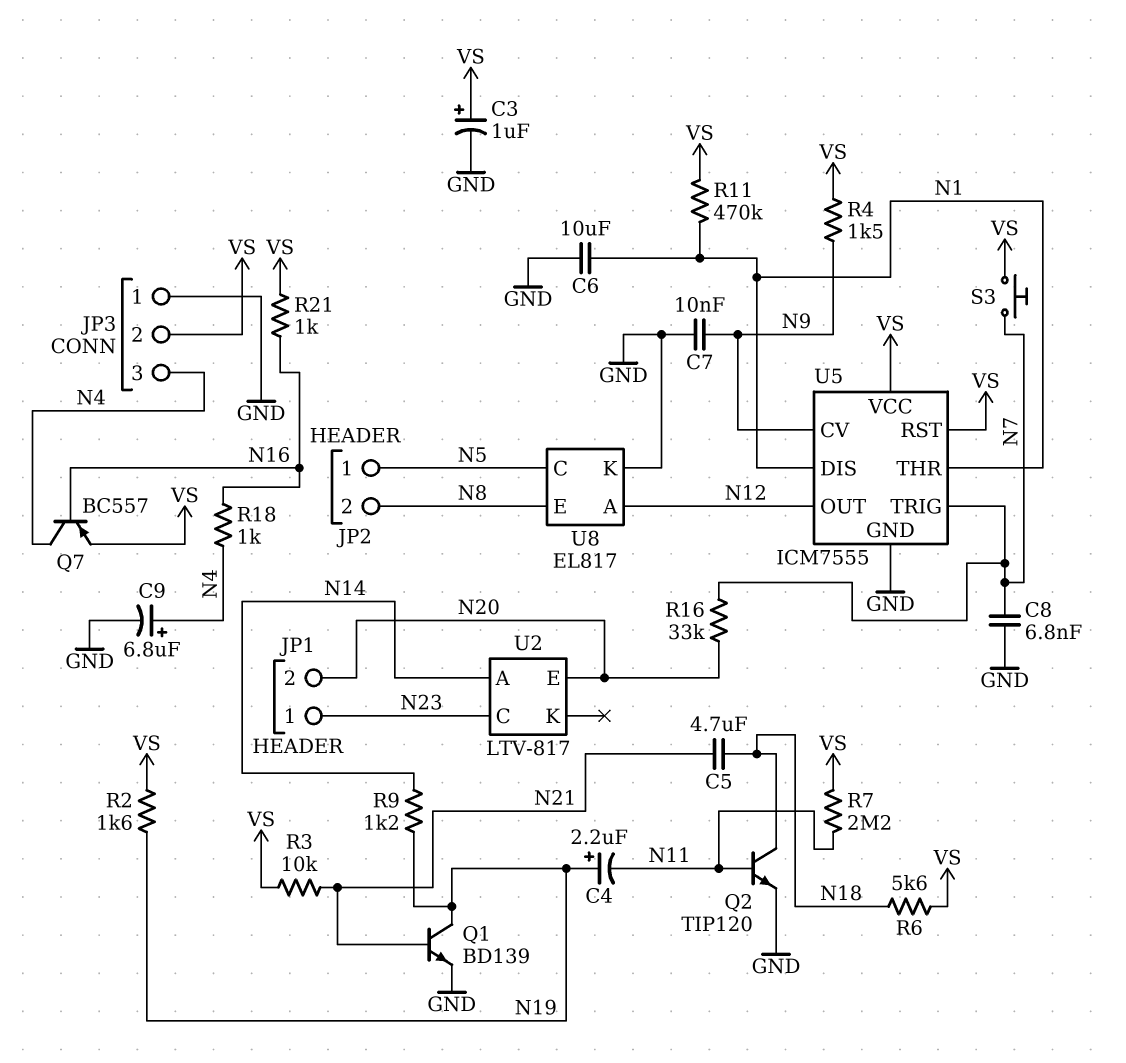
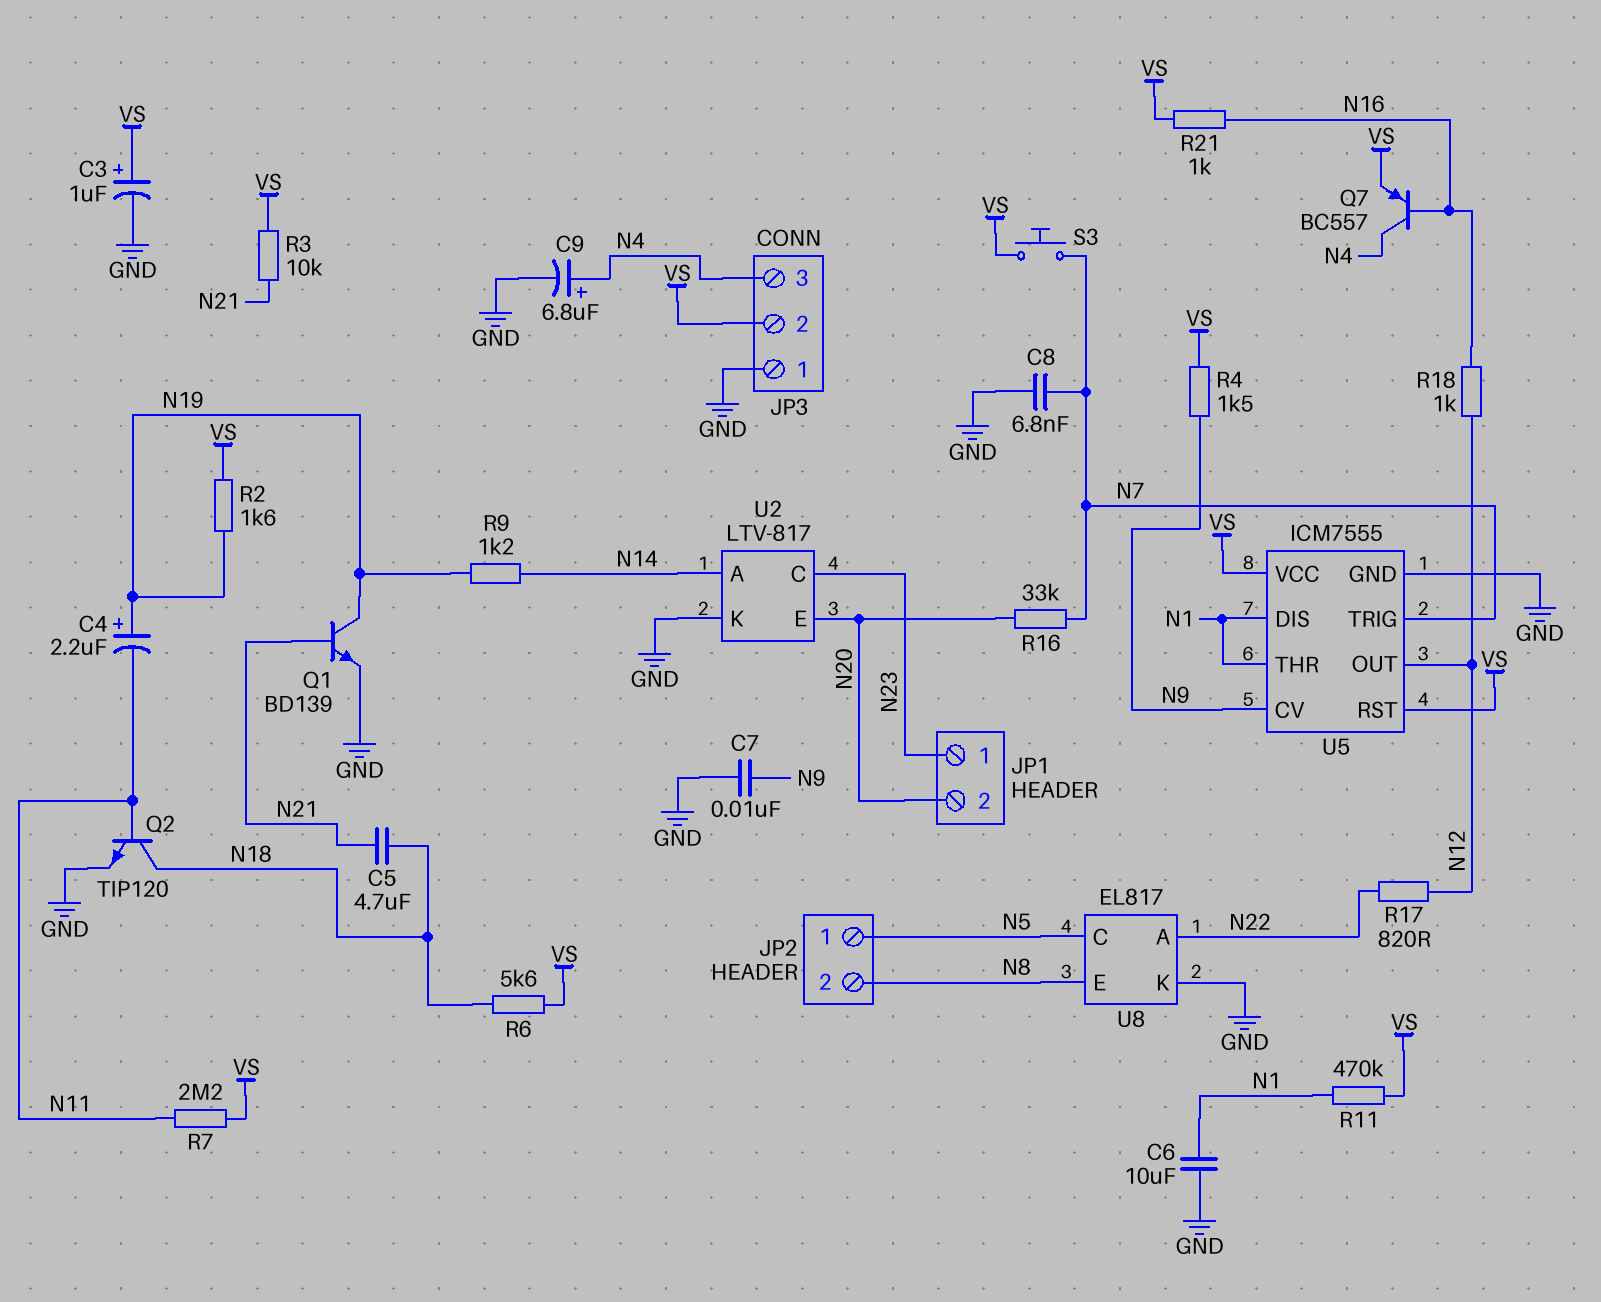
R17: none -> 820 (N12, N22)
R18: 1k (N4, N16) -> 1k (N12, N16)
U2 pin K: none -> GND
U8 pin A: N12 -> N22

